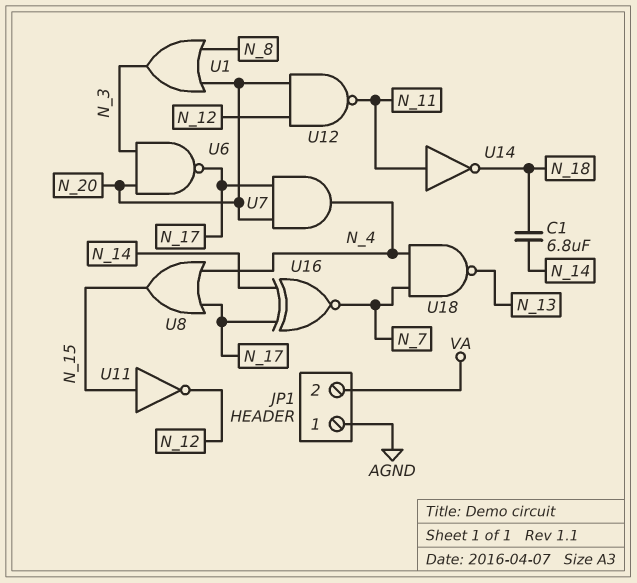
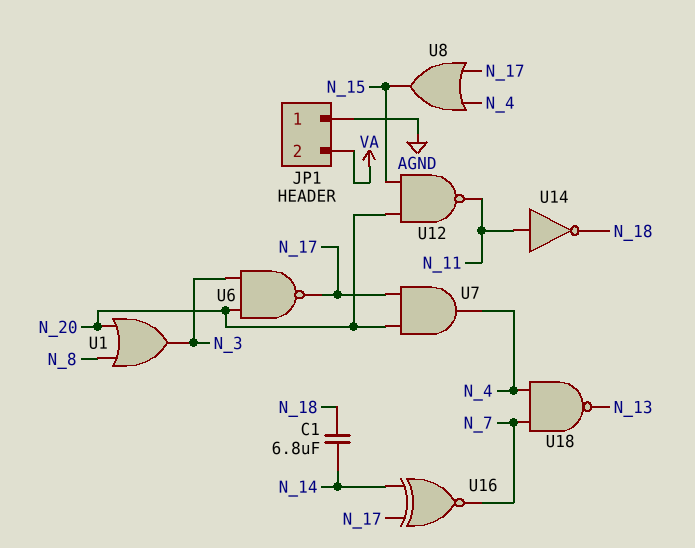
U11: NOT (in N_15, out N_12) -> none
U12: NAND (in N_12, in N_20, out N_11) -> NAND (in N_15, in N_20, out N_11)

